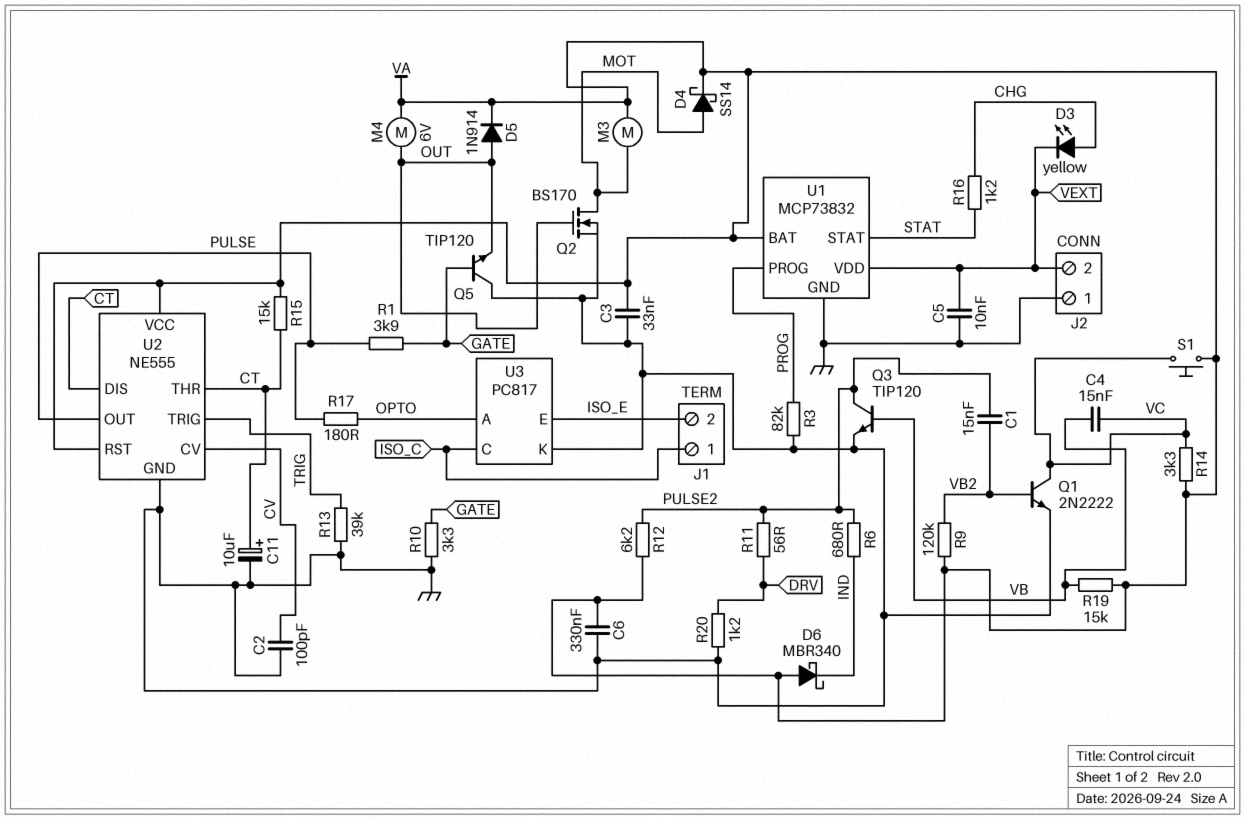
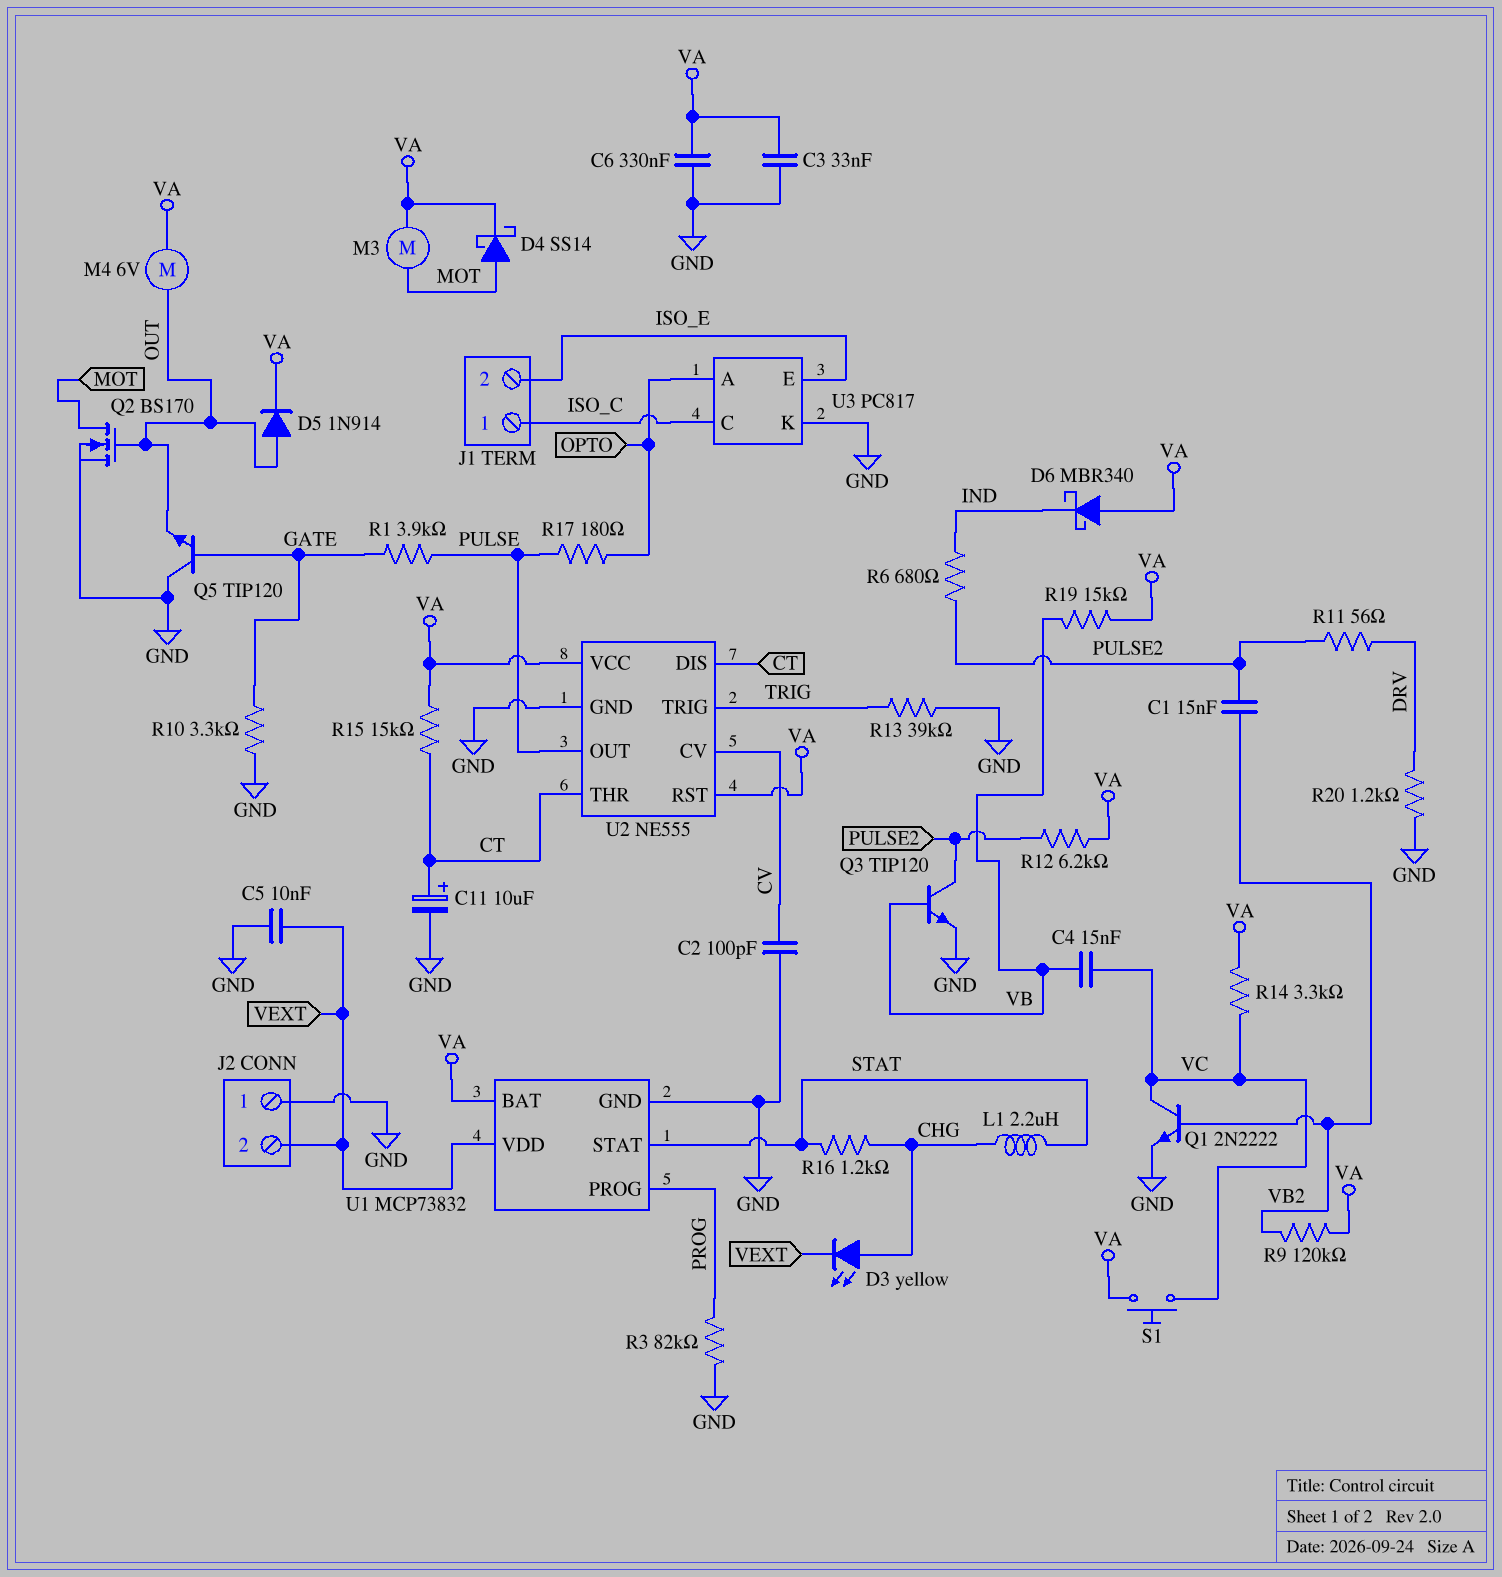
L1: none -> 2.2uH (CHG, STAT)

